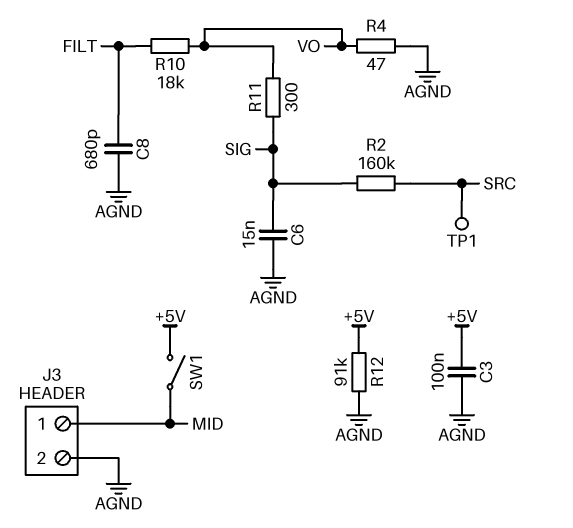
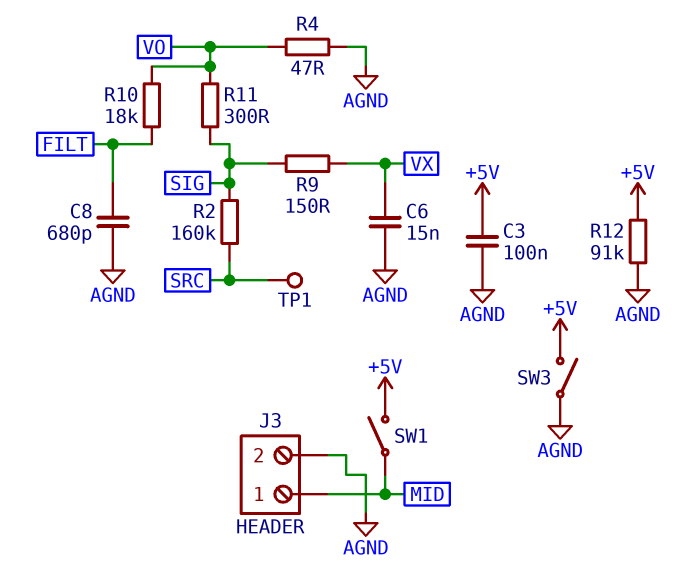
C6: 15nF (AGND, SIG) -> 15nF (AGND, VX)
R9: none -> 150 (SIG, VX)
SW3: none -> switch (+5V, AGND)

